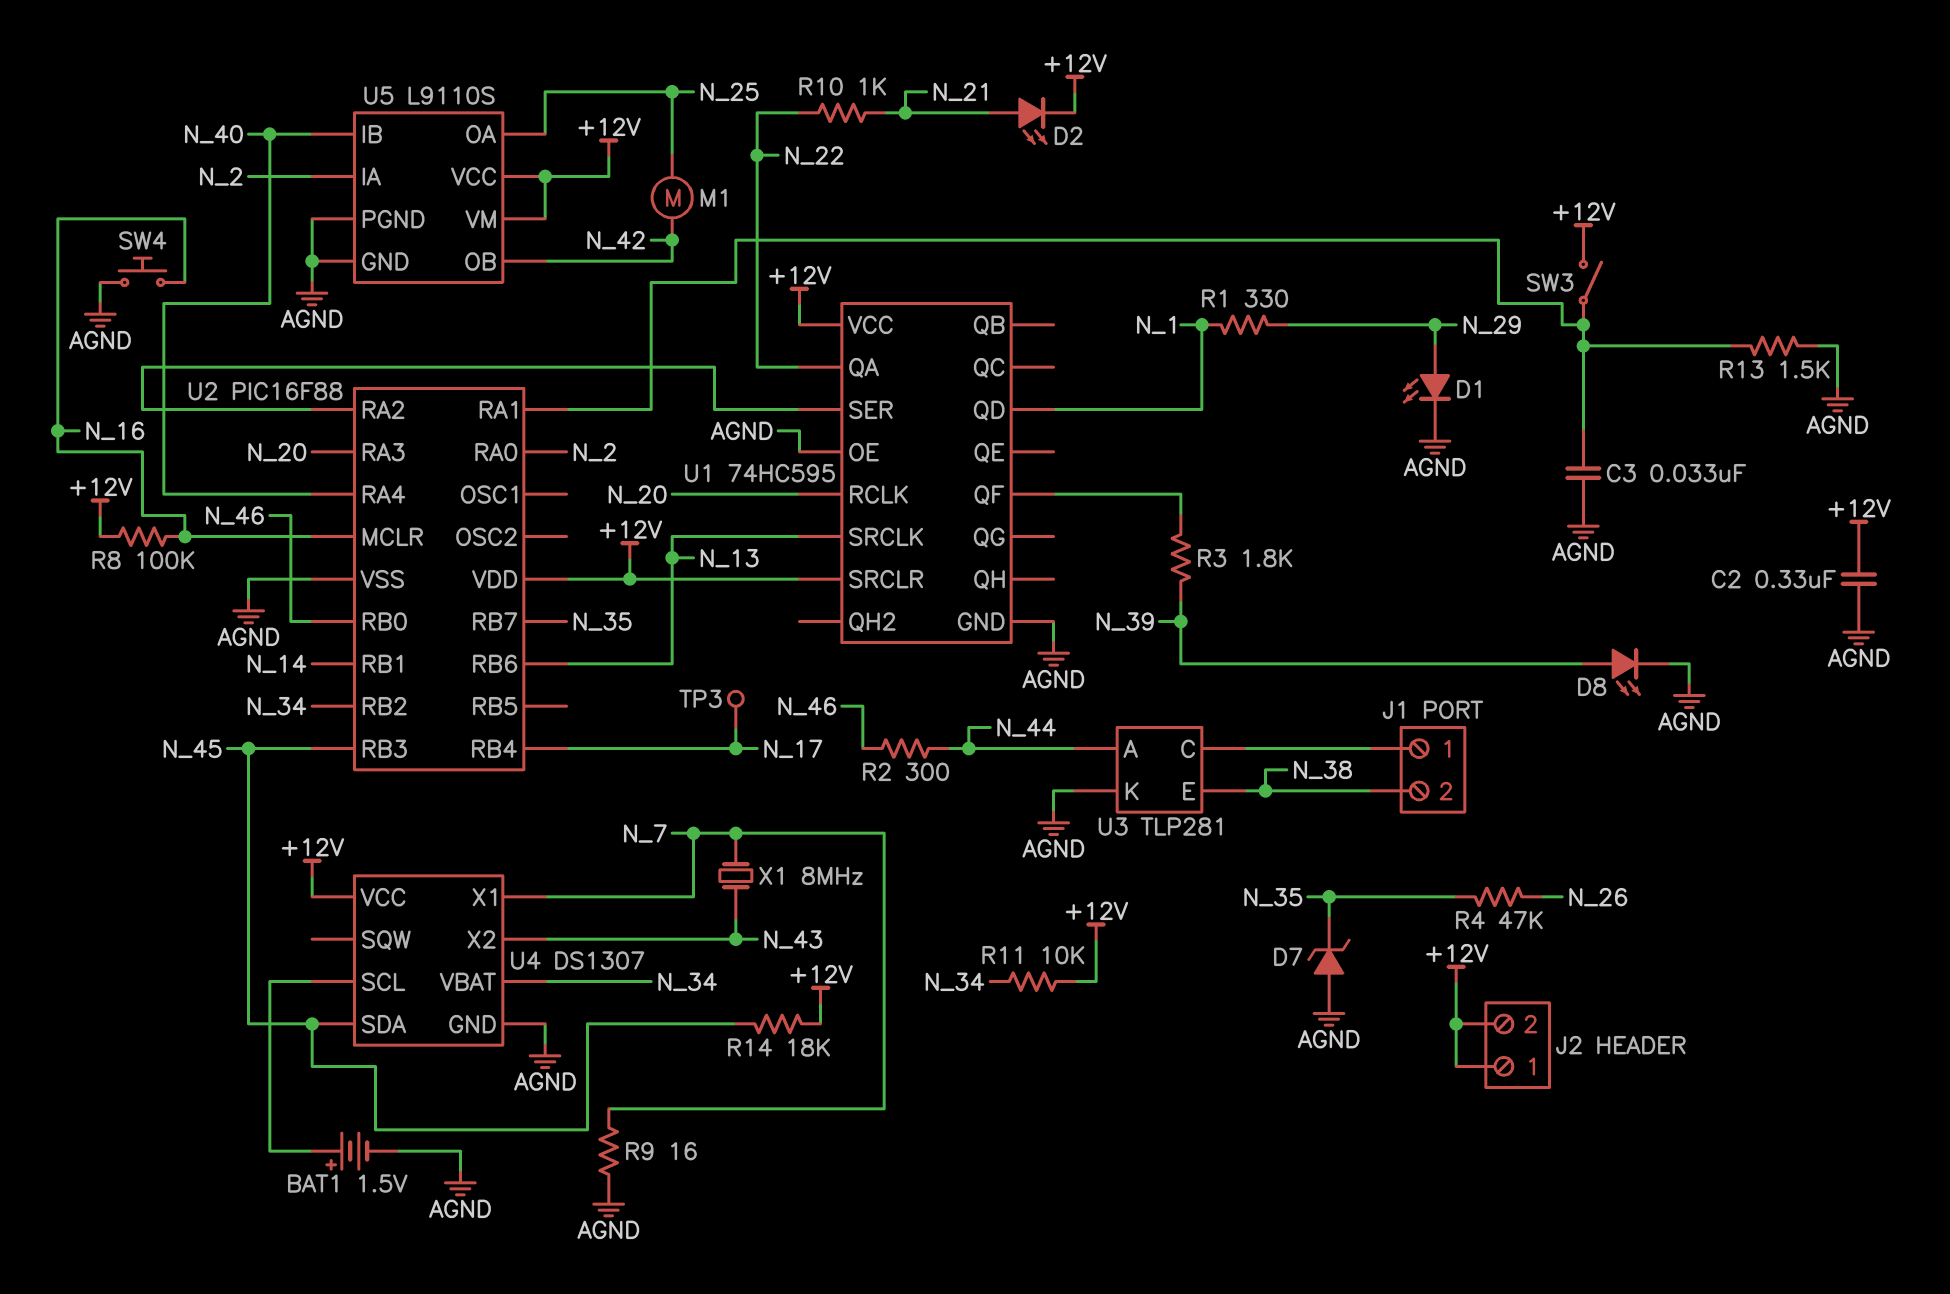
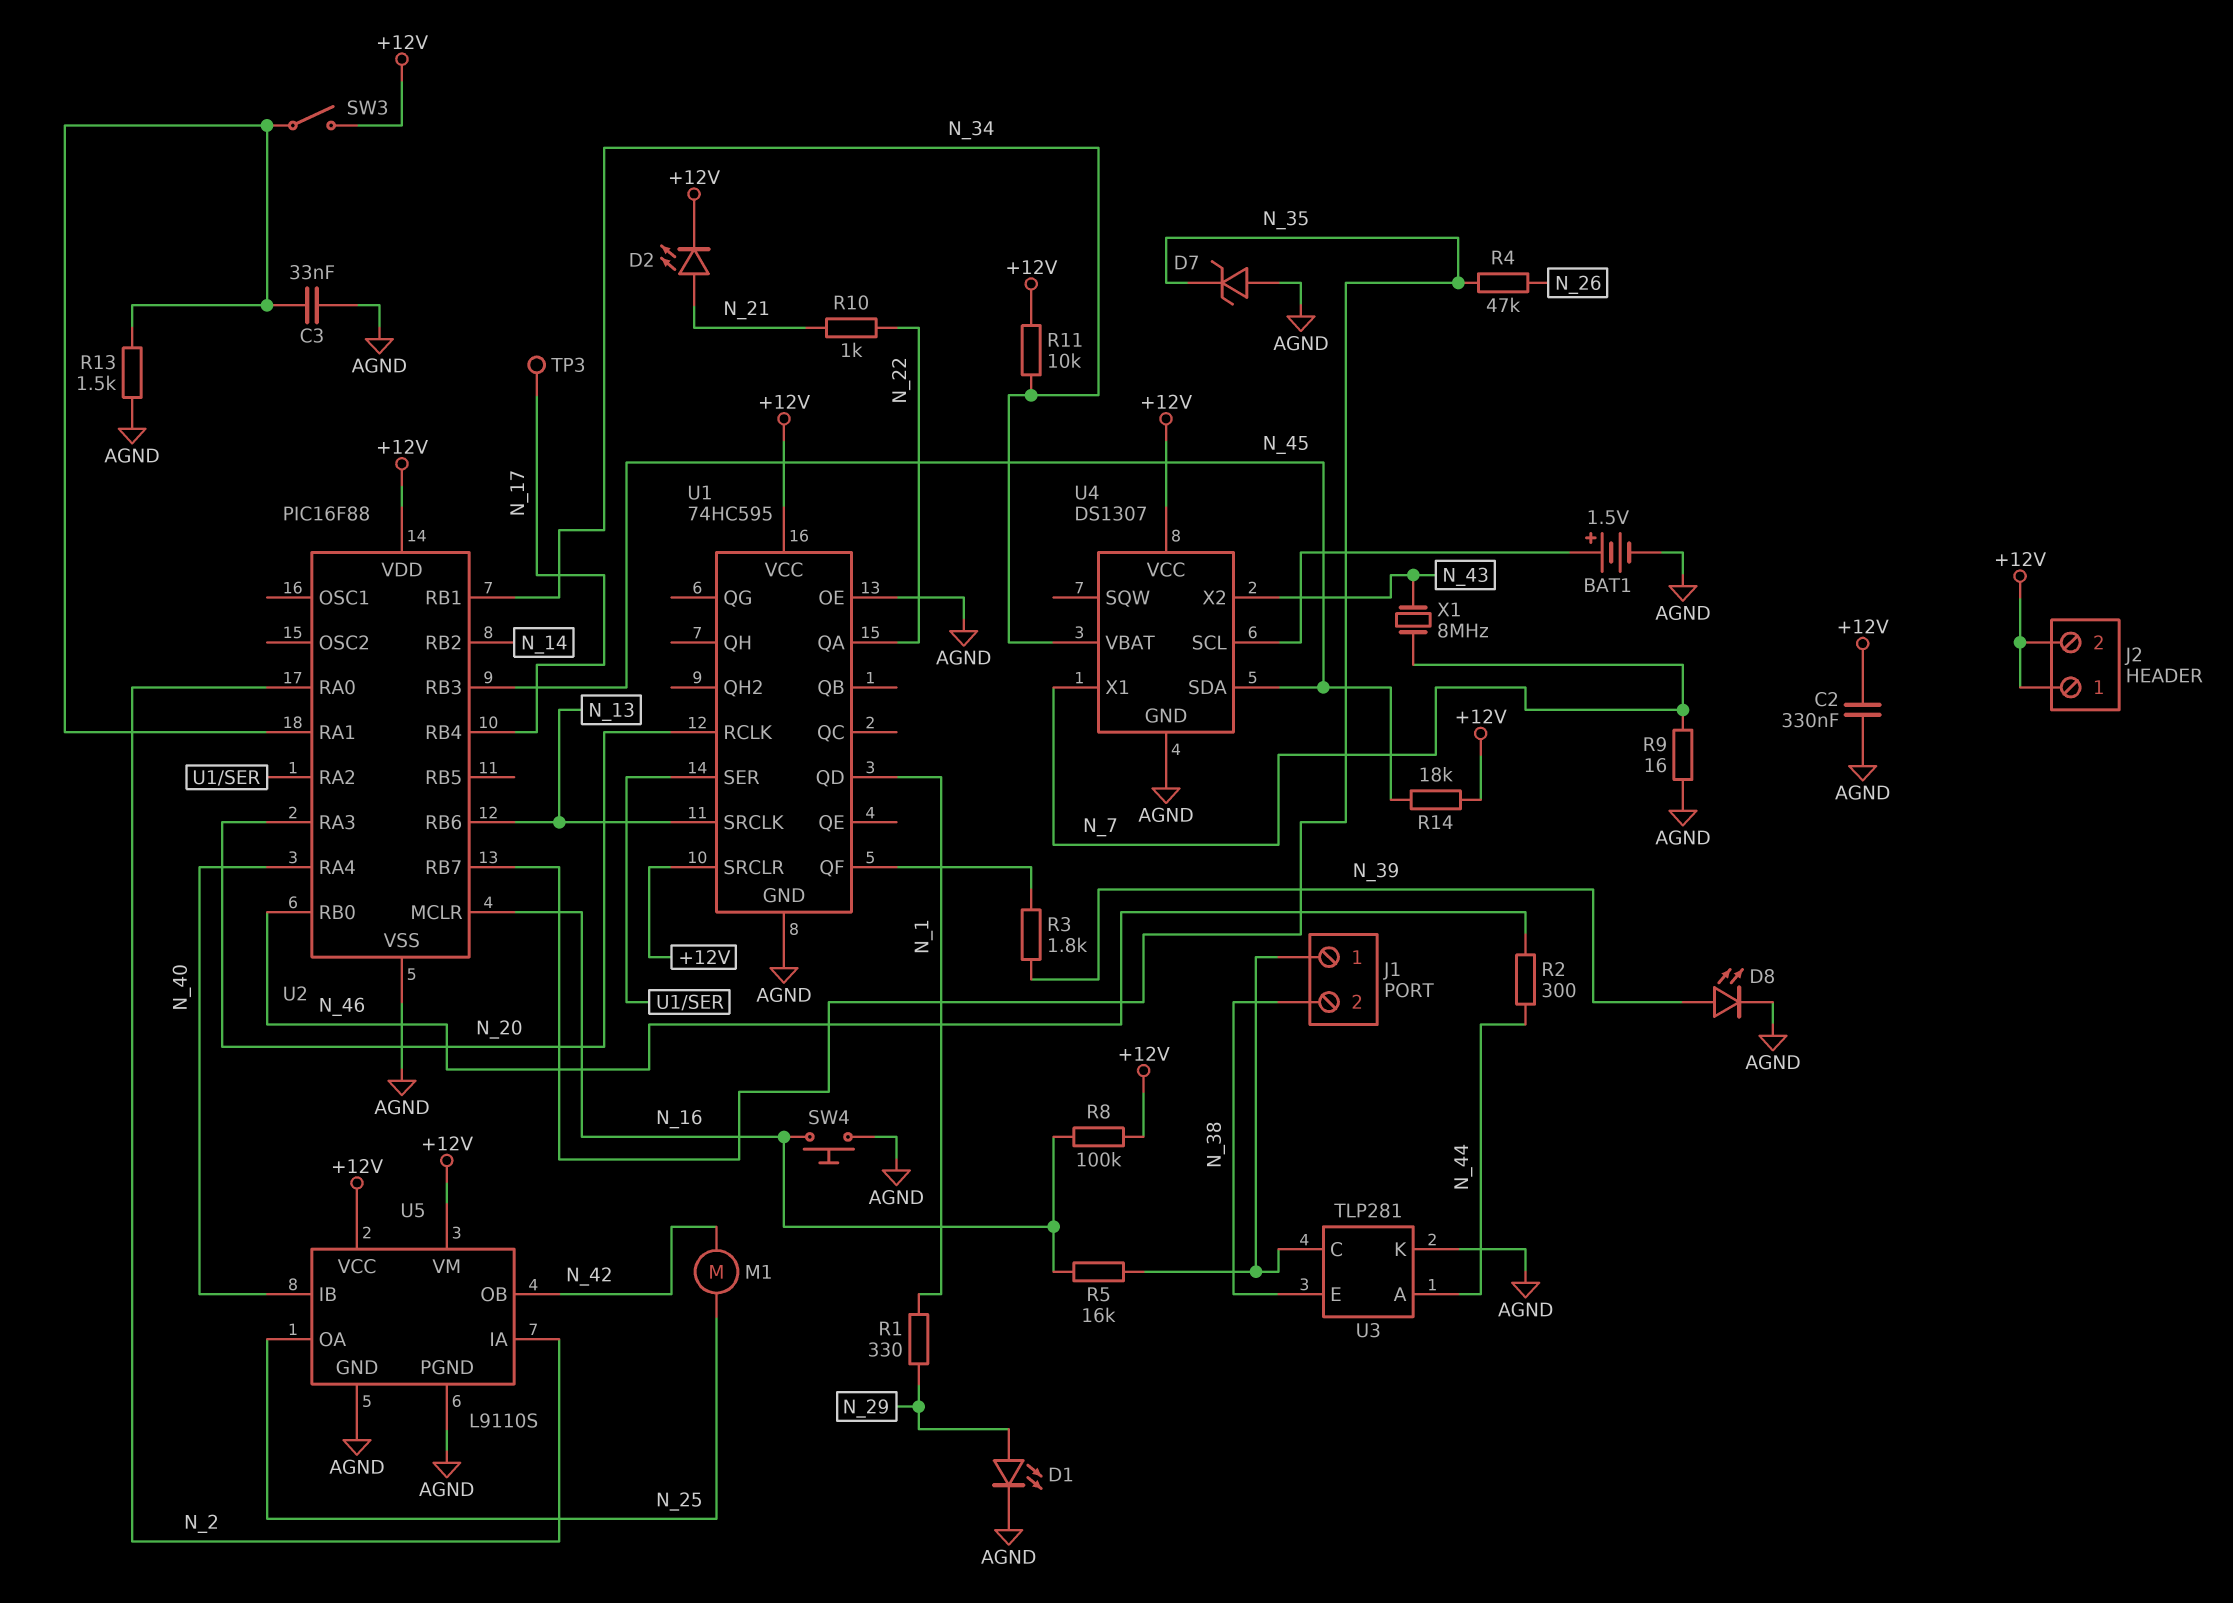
R5: none -> 16k (J1/1, N_16)
U2 pin RB1: N_14 -> N_34
U2 pin RB2: N_34 -> N_14

